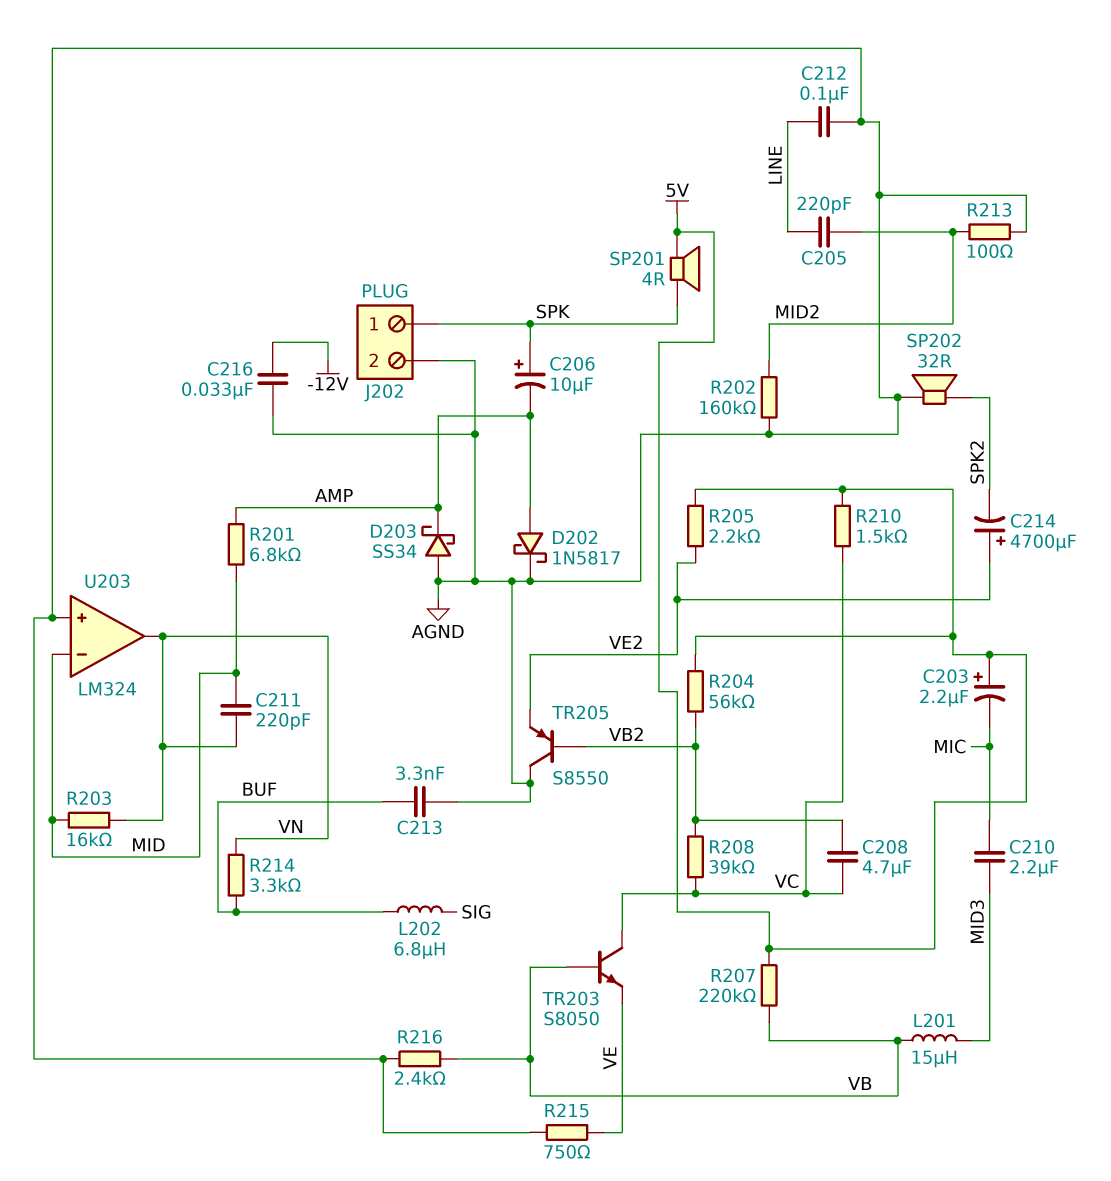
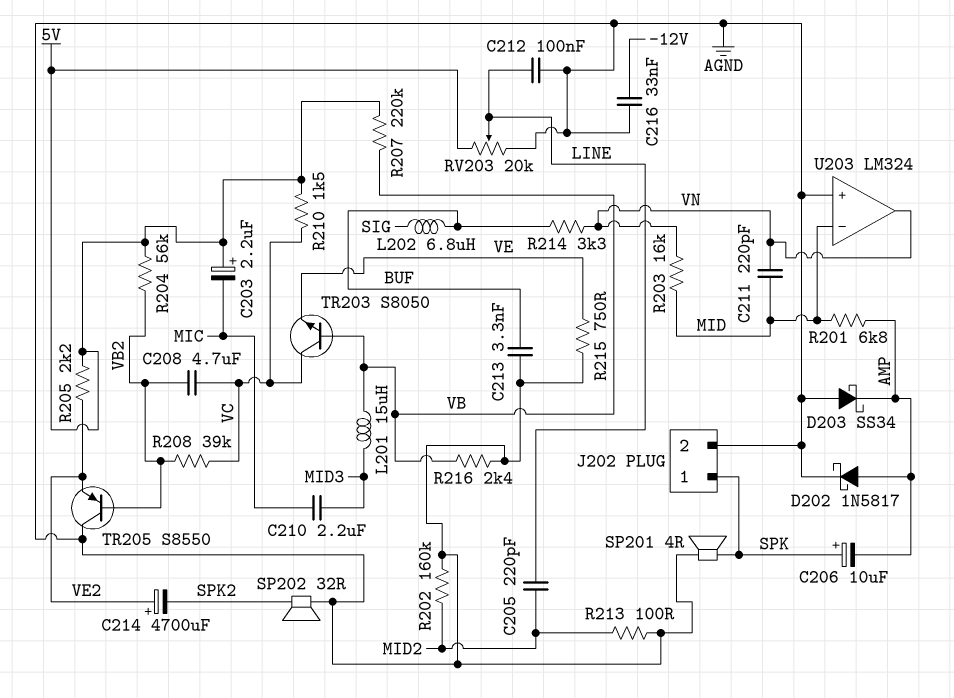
RV203: none -> 20k (5V, AGND, wiper LINE)
SP201: speaker 4R (5V, SPK) -> speaker 4R (AGND, SPK)

